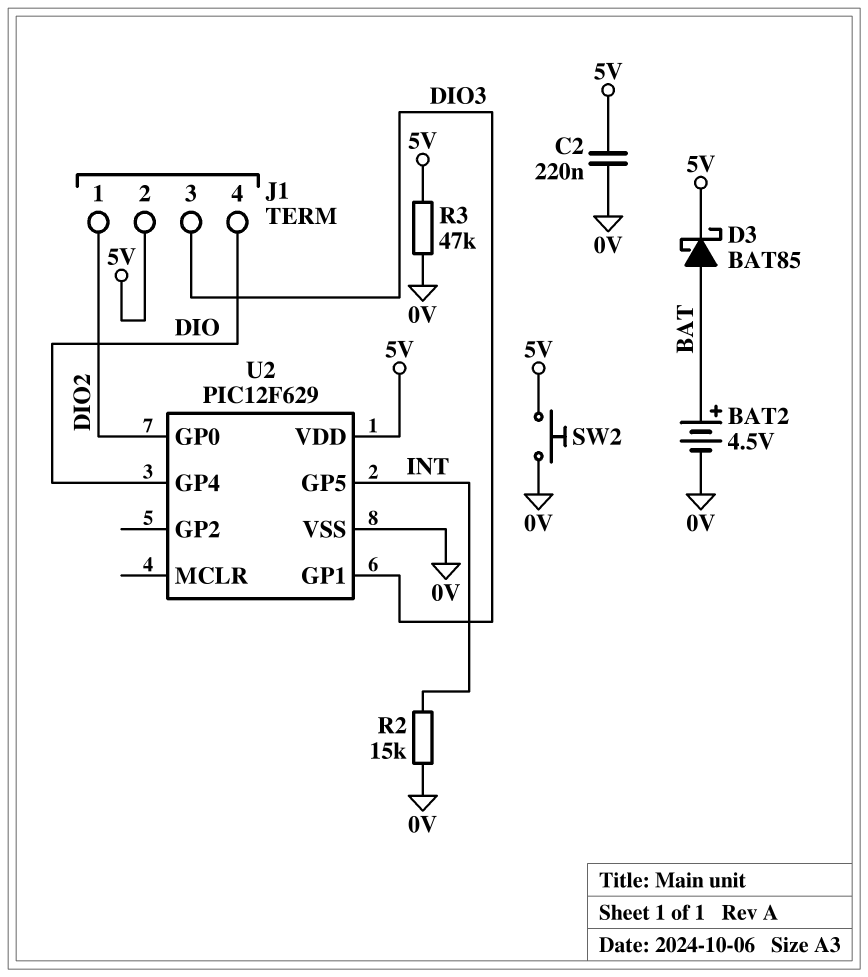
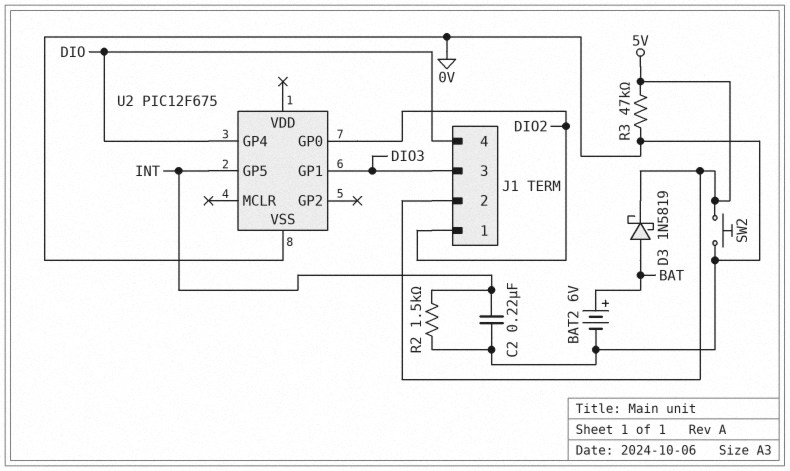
BAT2: 4.5V (plus BAT, minus 0V) -> 6V (plus BAT, minus 0V)
C2: 220nF (0V, 5V) -> 220nF (0V, INT)
D3: schottky BAT85 (A BAT, K 5V) -> schottky 1N5819 (A BAT, K 5V)
R2: 15k (0V, INT) -> 1.5k (0V, INT)
U2: PIC12F629 -> PIC12F675
U2 pin VDD: 5V -> none

